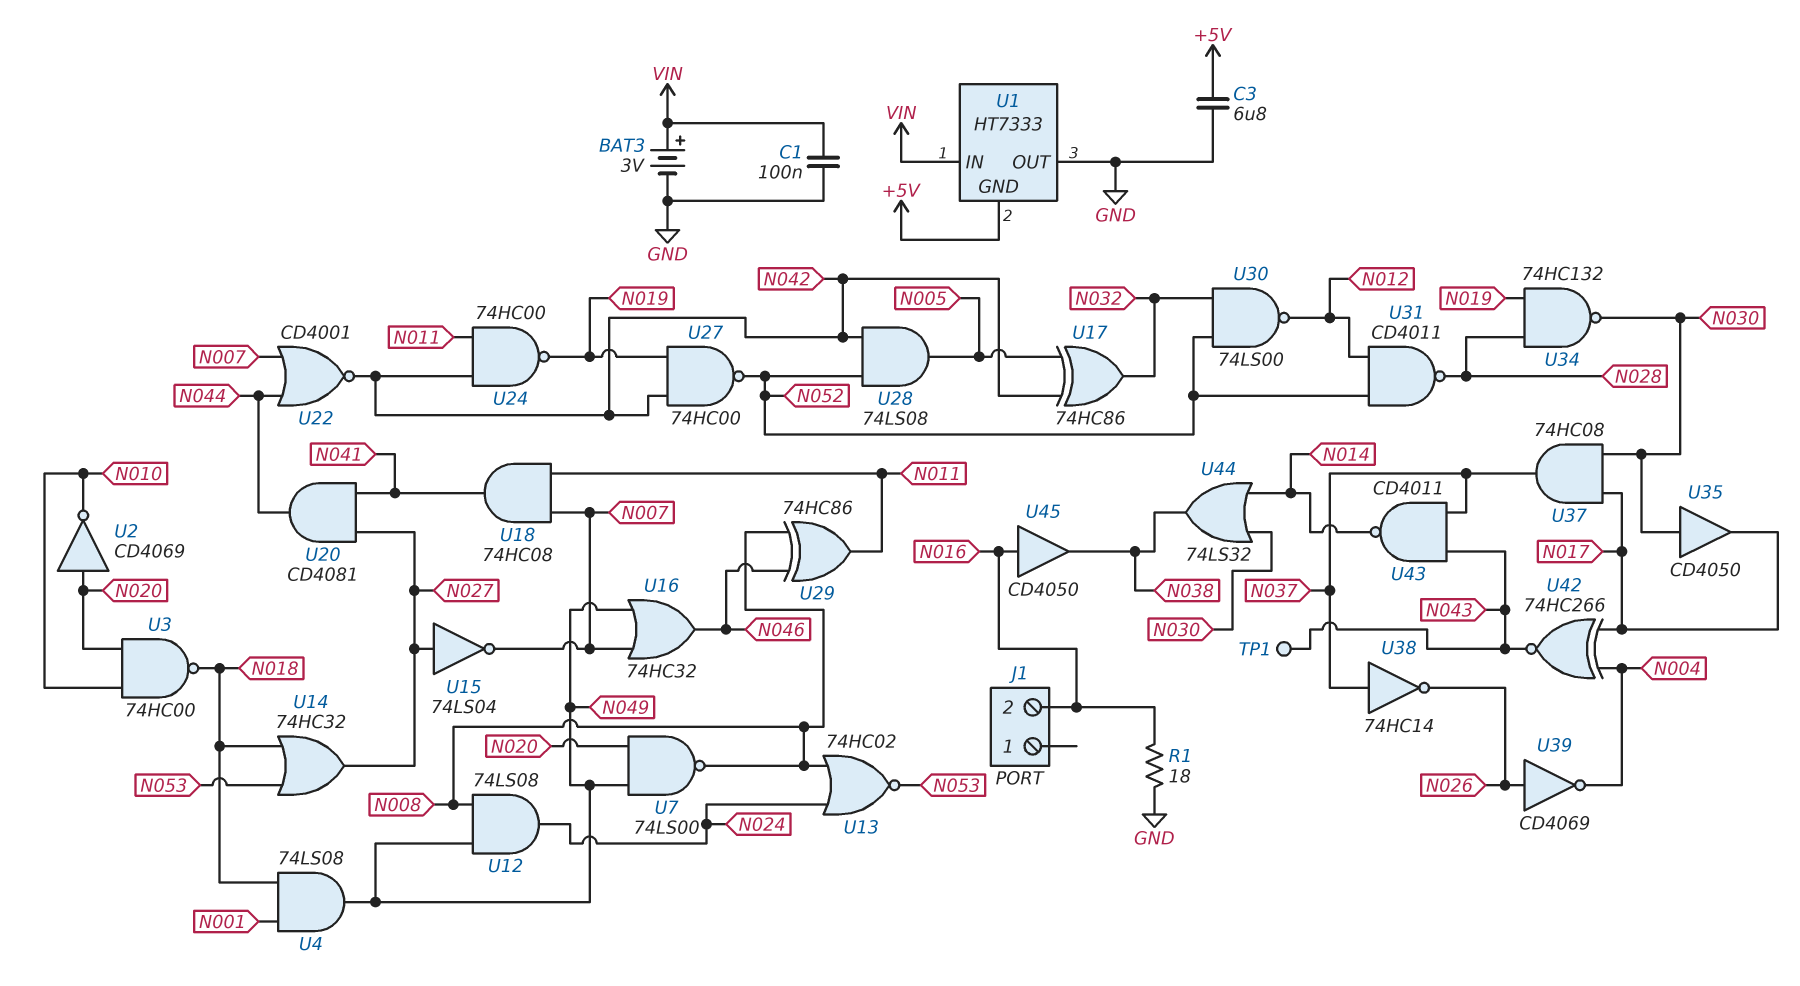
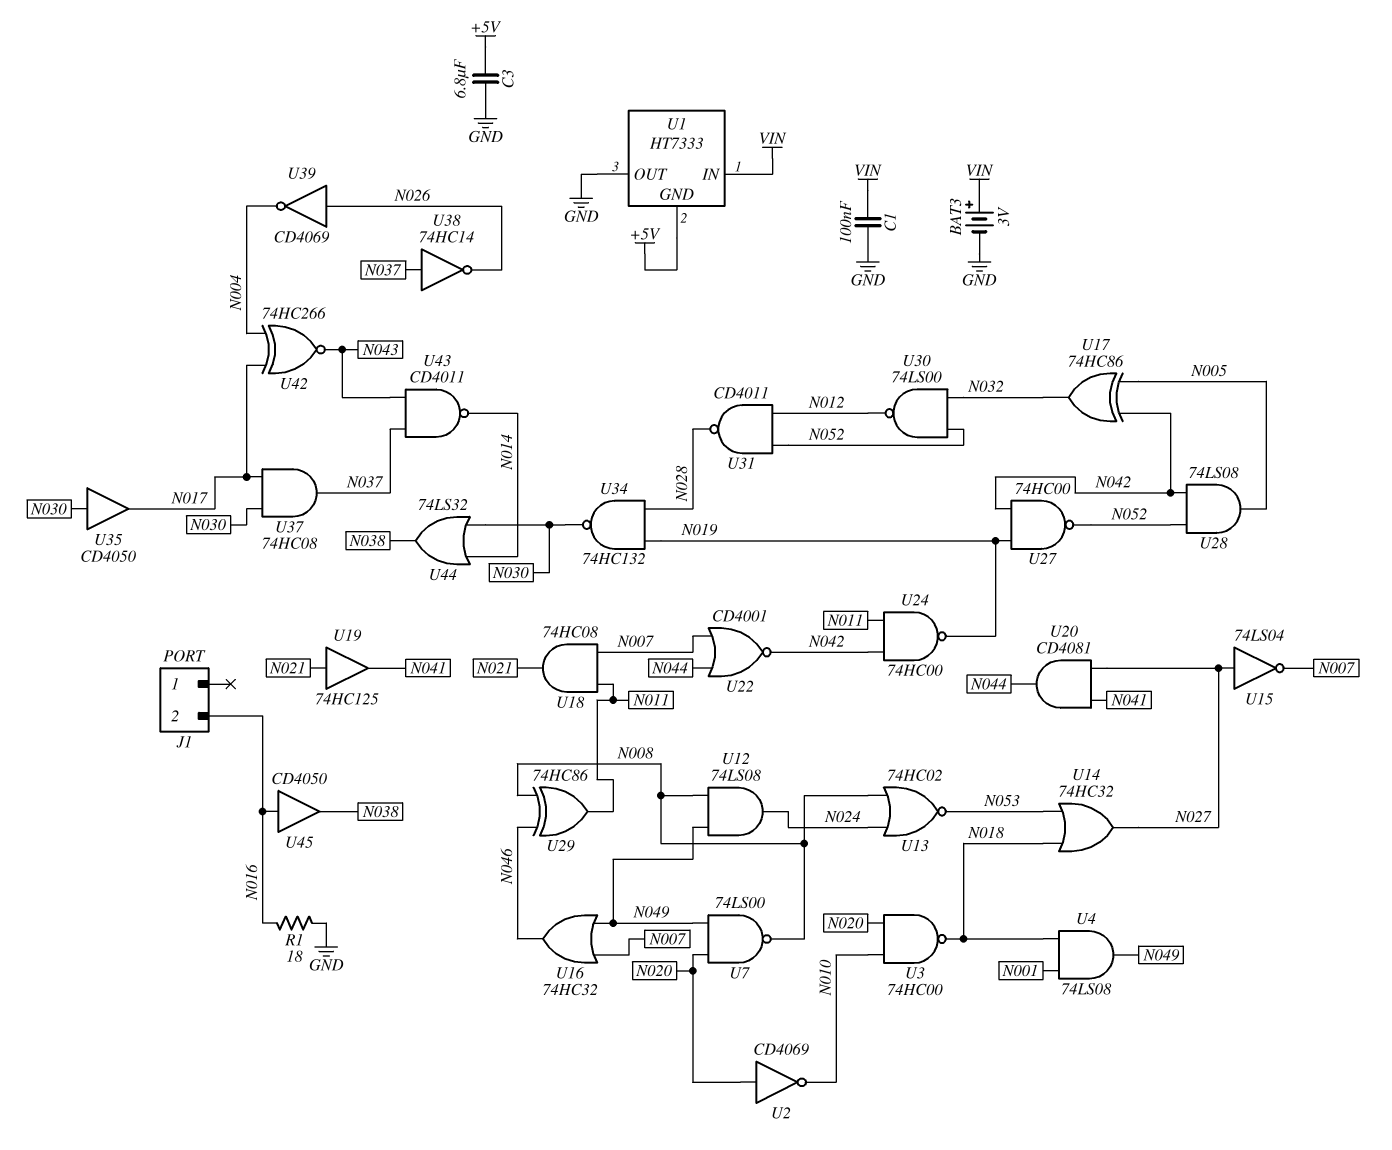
TP1: test point (N043) -> none
U18: AND 74HC08 (in N007, in N011, out N041) -> AND 74HC08 (in N007, in N011, out N021)
U19: none -> buffer 74HC125 (in N021, out N041)

